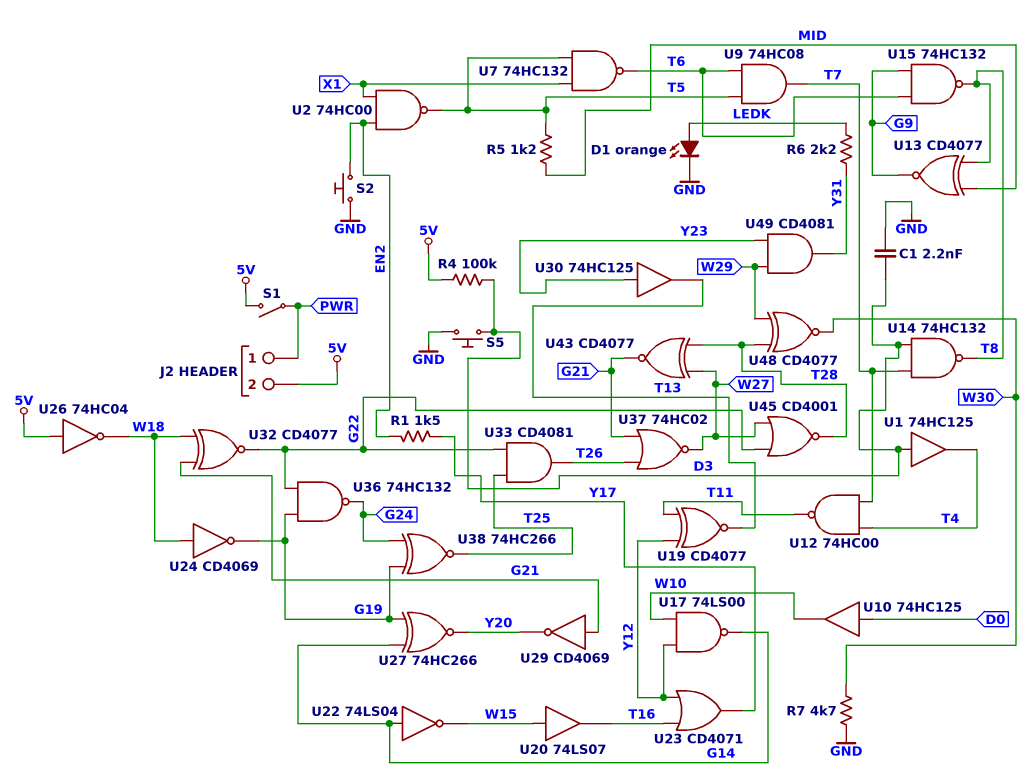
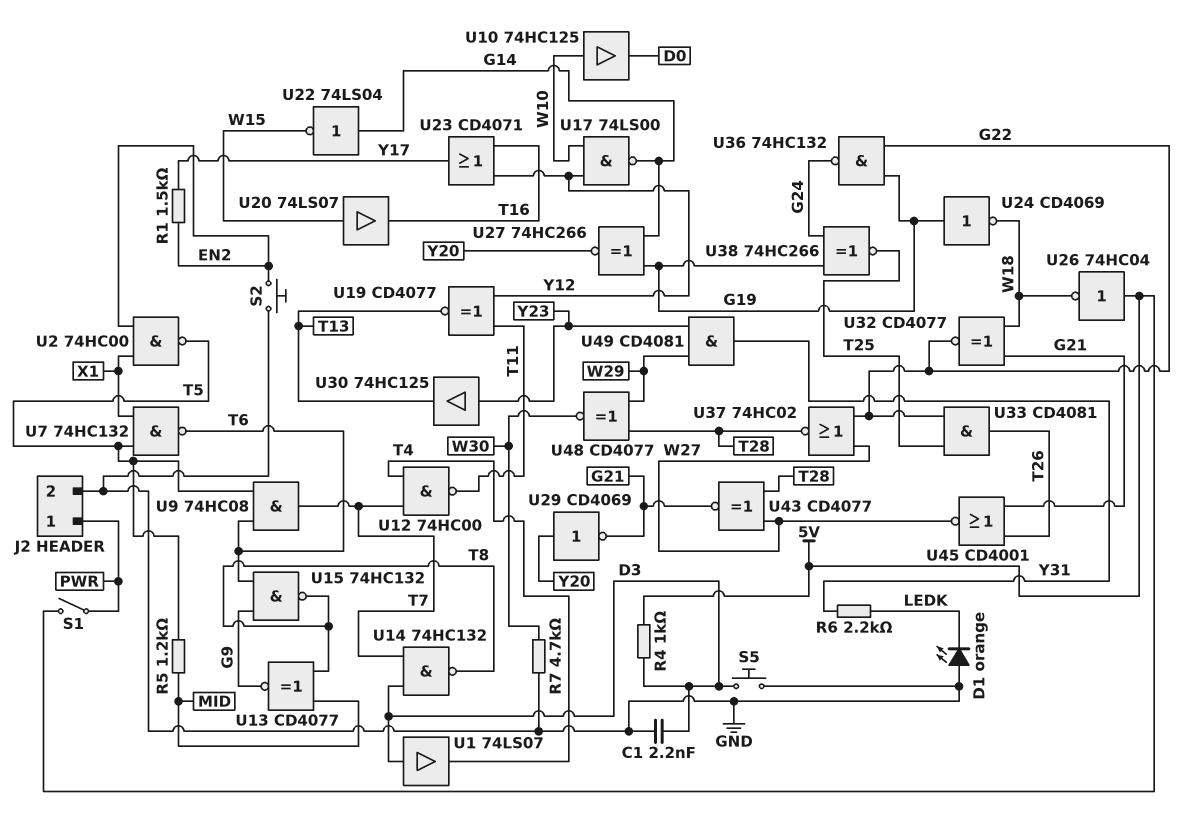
D1: LED orange (A LEDK, K GND) -> LED orange (A GND, K LEDK)
J2 pin 2: 5V -> GND
R4: 100k (5V, D3) -> 1k (5V, D3)
U1: buffer 74HC125 (in D3, out T4) -> buffer 74LS07 (in D3, out T4)
U10: buffer 74HC125 (in D0, out W10) -> buffer 74HC125 (in W10, out D0)
U24: NOT CD4069 (in W18, out G19) -> NOT CD4069 (in G19, out W18)
U29: NOT CD4069 (in G21, out Y20) -> NOT CD4069 (in Y20, out G21)
U37: NOR 74HC02 (in G21, in T26, out W27) -> NOR 74HC02 (in G22, in W27, out T28)
U45: NOR CD4001 (in G22, in W27, out T28) -> NOR CD4001 (in G21, in T26, out W27)

